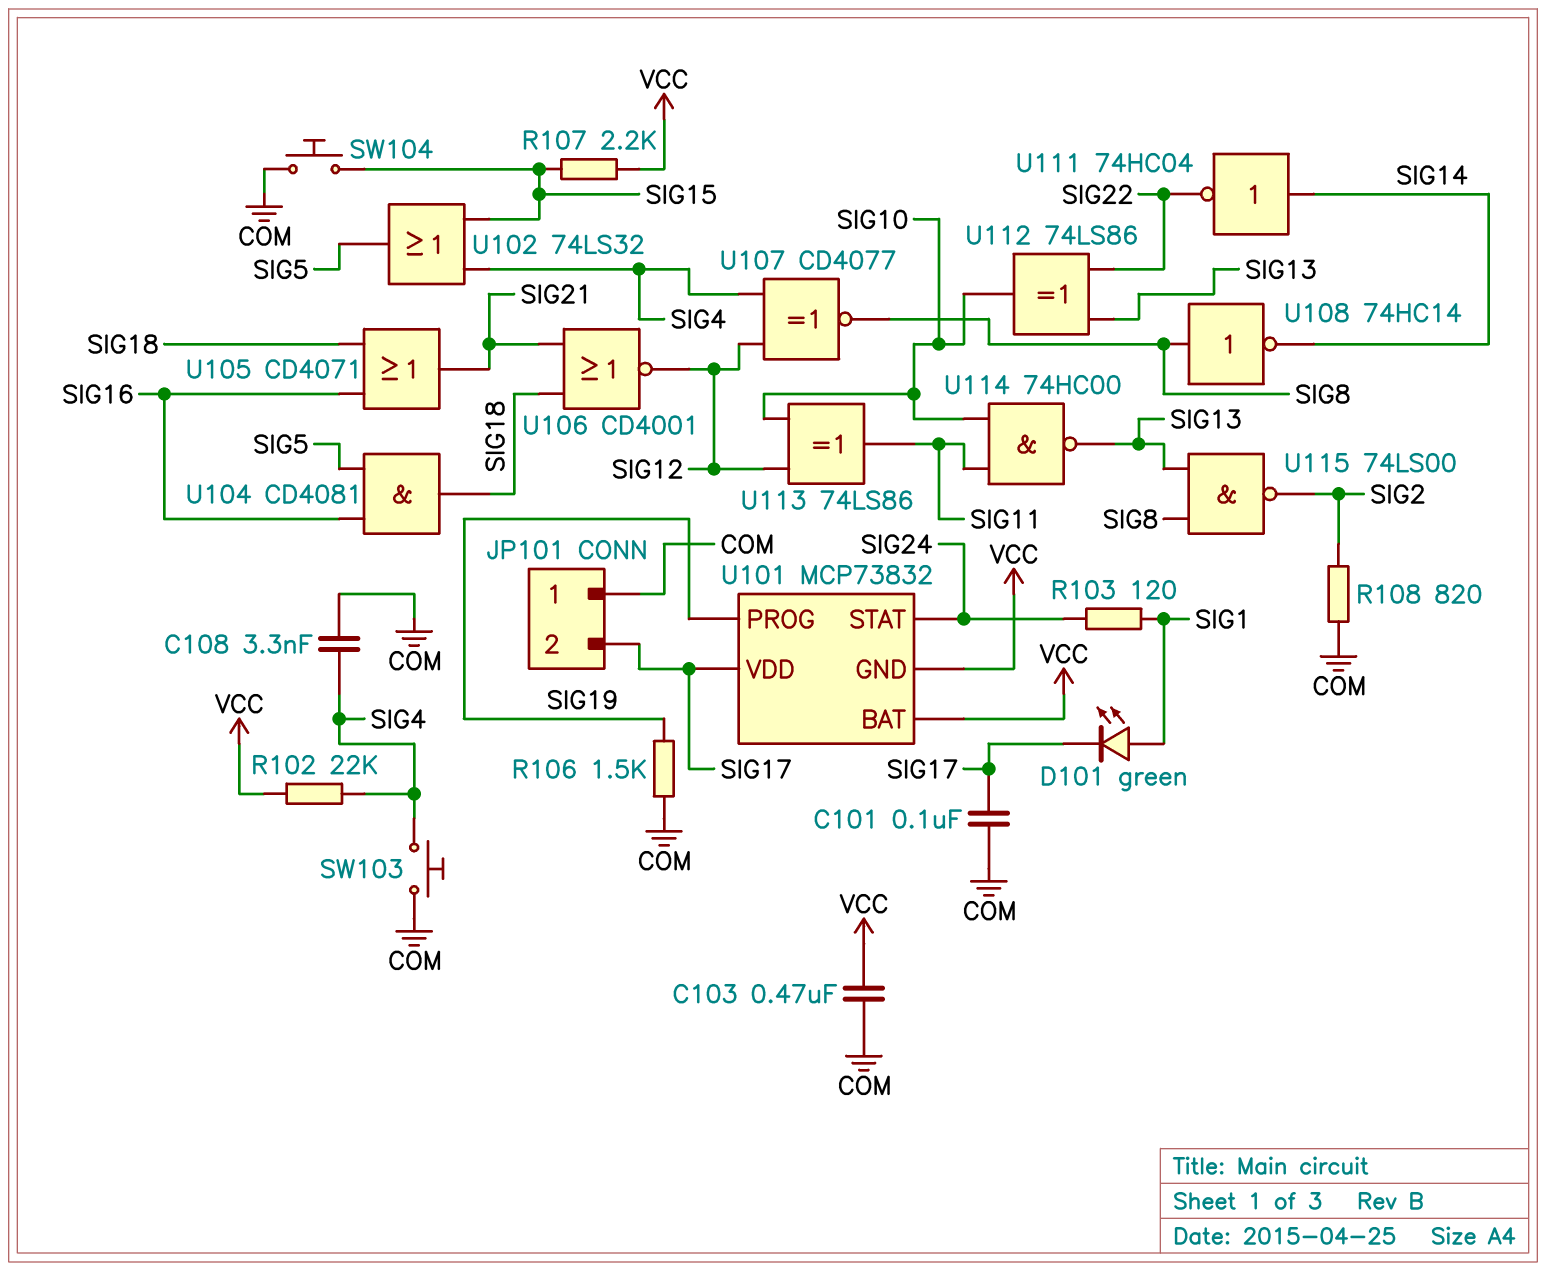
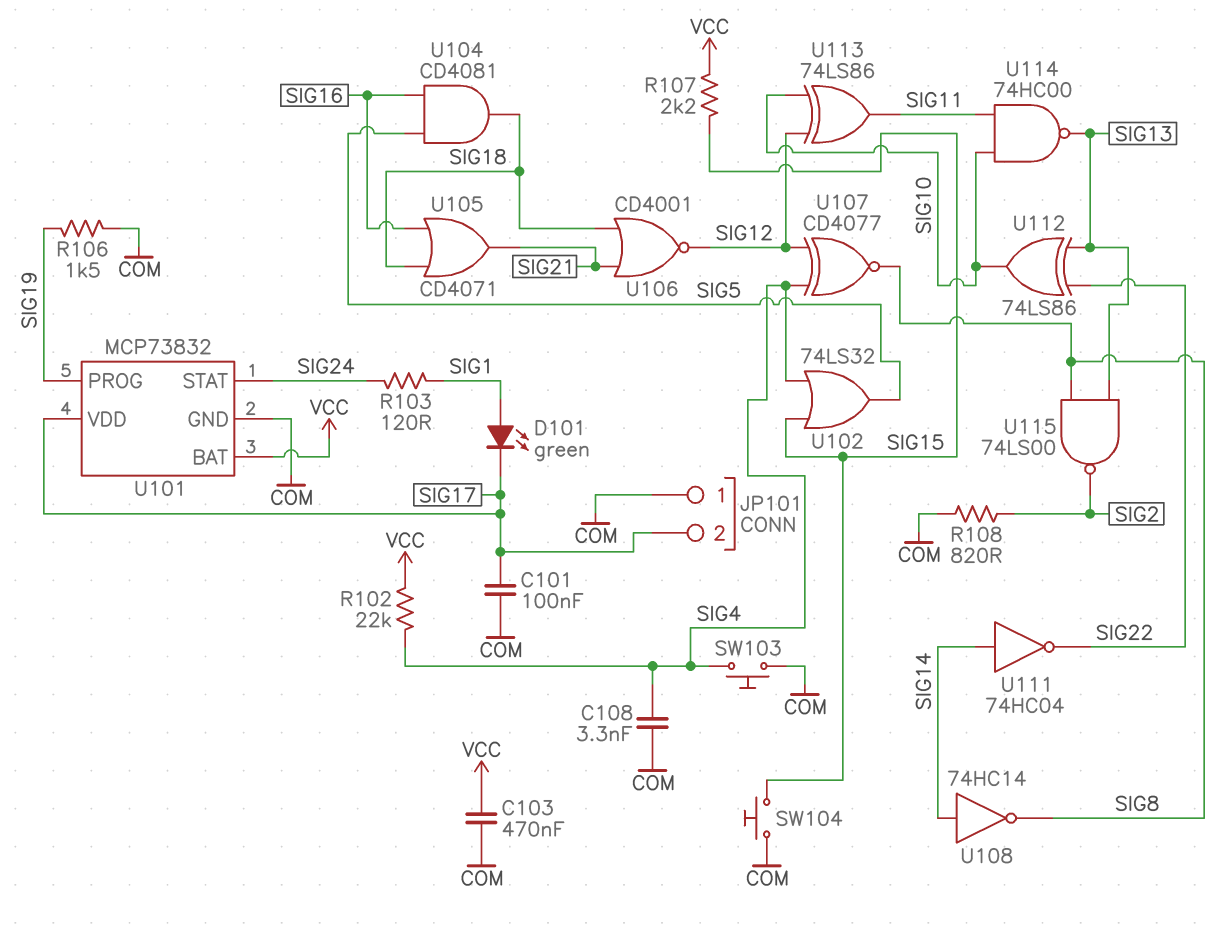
U101 pin GND: VCC -> COM
U108: NOT 74HC14 (in SIG8, out SIG14) -> NOT 74HC14 (in SIG14, out SIG8)

